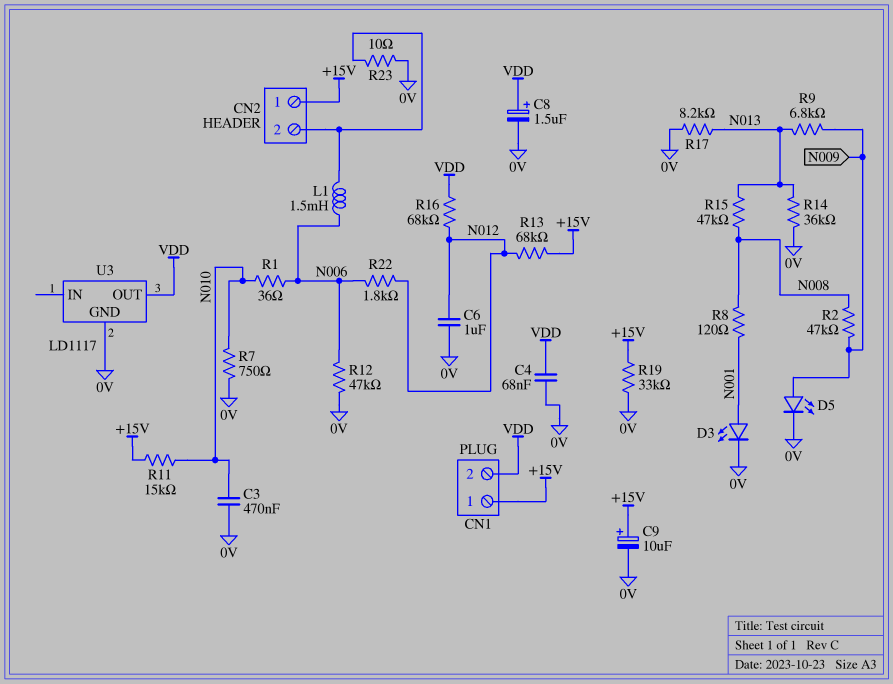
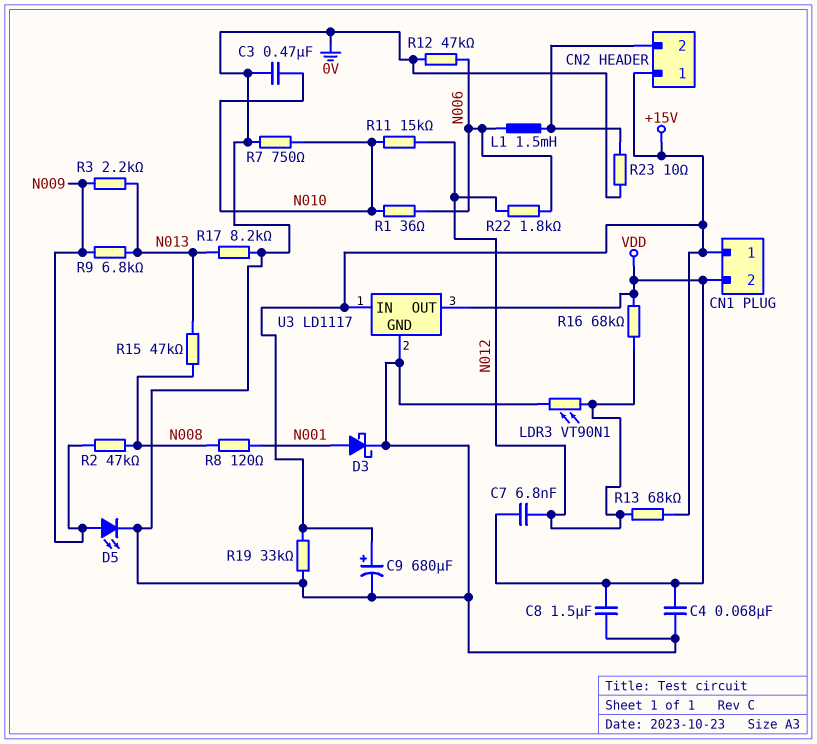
C6: 1uF (0V, N012) -> none
C7: none -> 6.8nF (N012, VDD)
C8: 1.5uF (plus VDD, minus 0V) -> 1.5uF (0V, VDD)
C9: 10uF (plus +15V, minus 0V) -> 680uF (plus +15V, minus 0V)
D3: LED (A N001, K 0V) -> schottky (A N001, K 0V)
LDR3: none -> VT90N1 (0V, N012)
R3: none -> 2.2k (N009, N013)
R11: 15k (+15V, N010) -> 15k (N010, N012)
R14: 36k (0V, N013) -> none
U3 pin IN: none -> +15V

